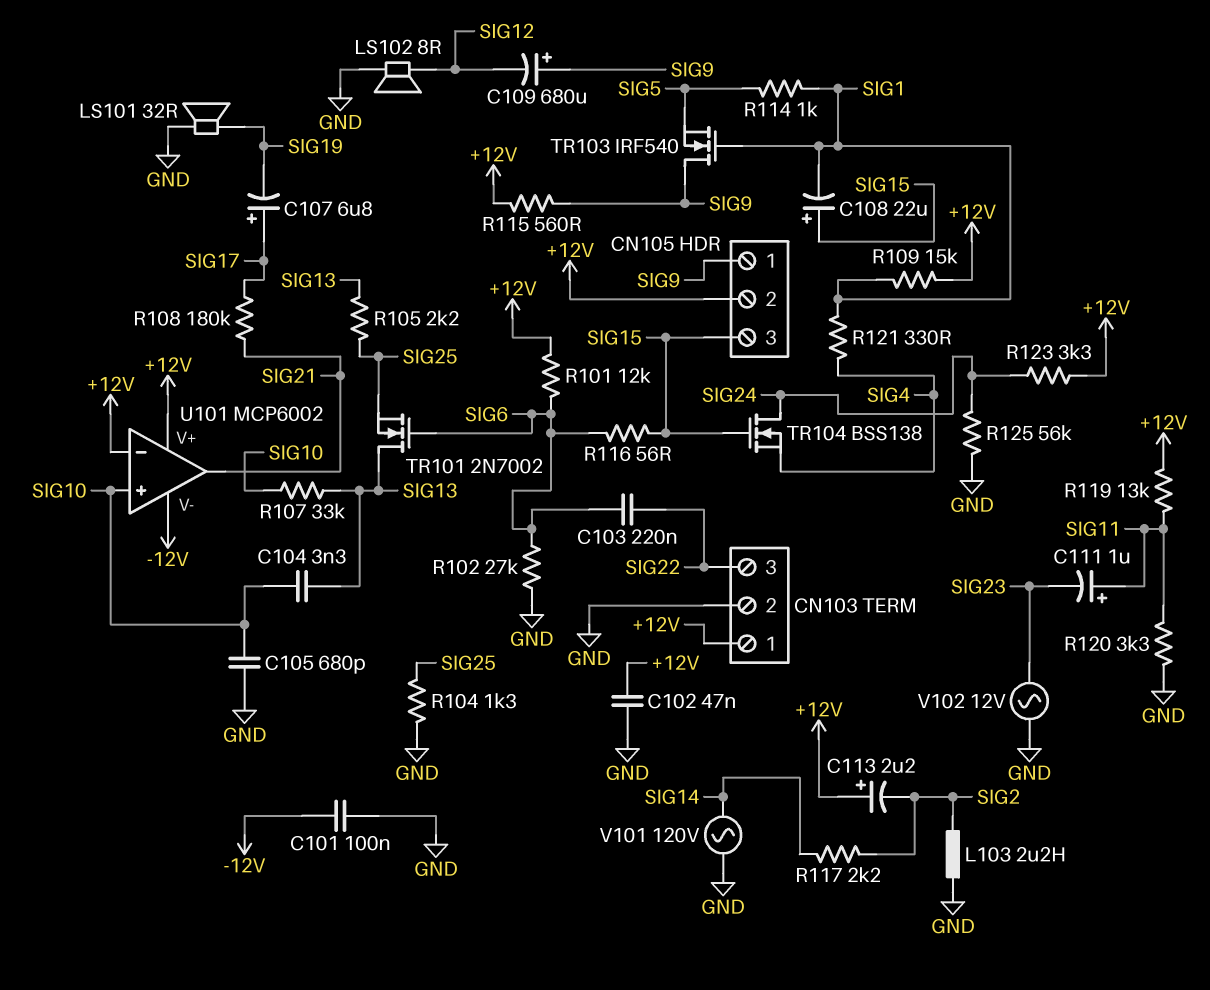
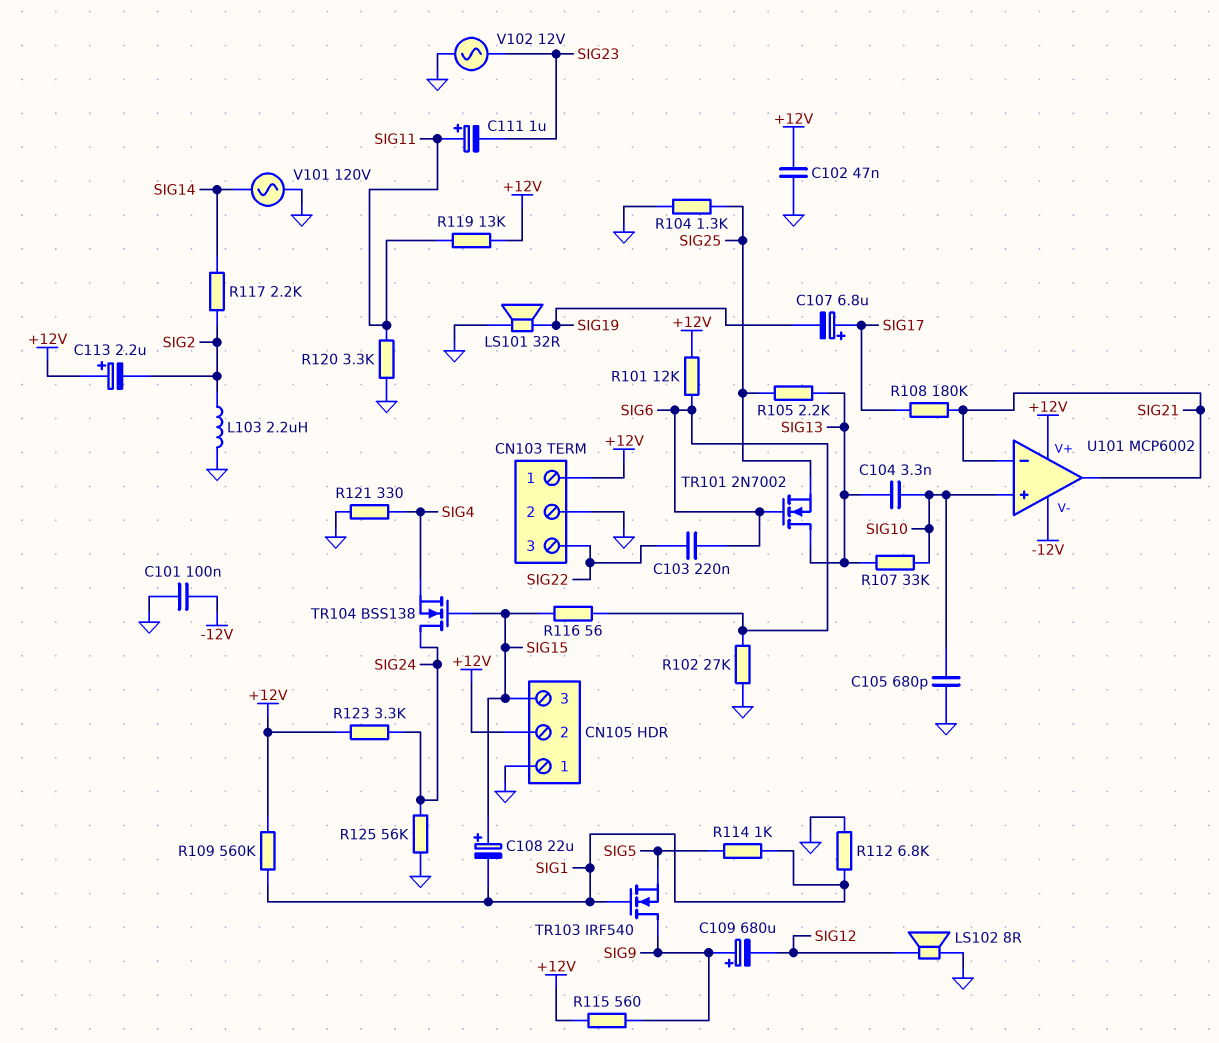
CN105 pin 1: SIG9 -> GND
R109: 15k (+12V, SIG1) -> 560k (+12V, SIG1)
R112: none -> 6.8k (GND, SIG1)
R121: 330 (SIG1, SIG4) -> 330 (GND, SIG4)
U101 pin in-: +12V -> SIG21

